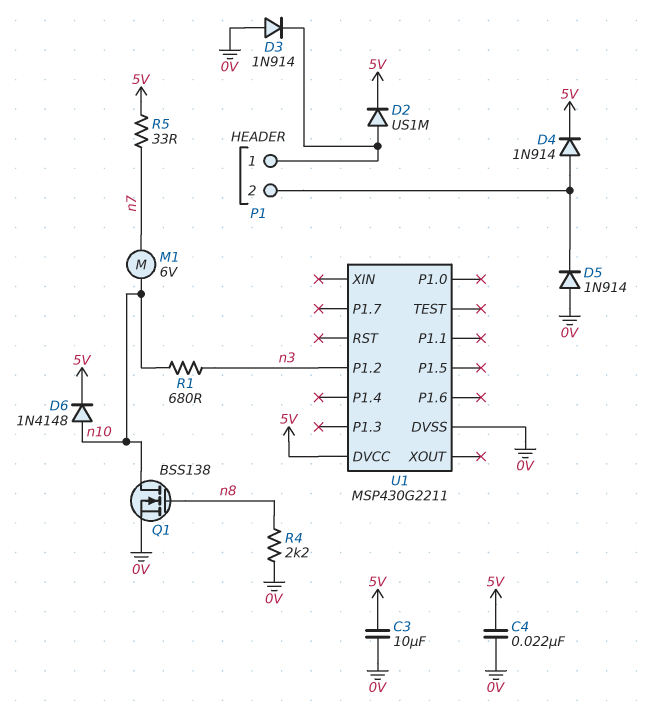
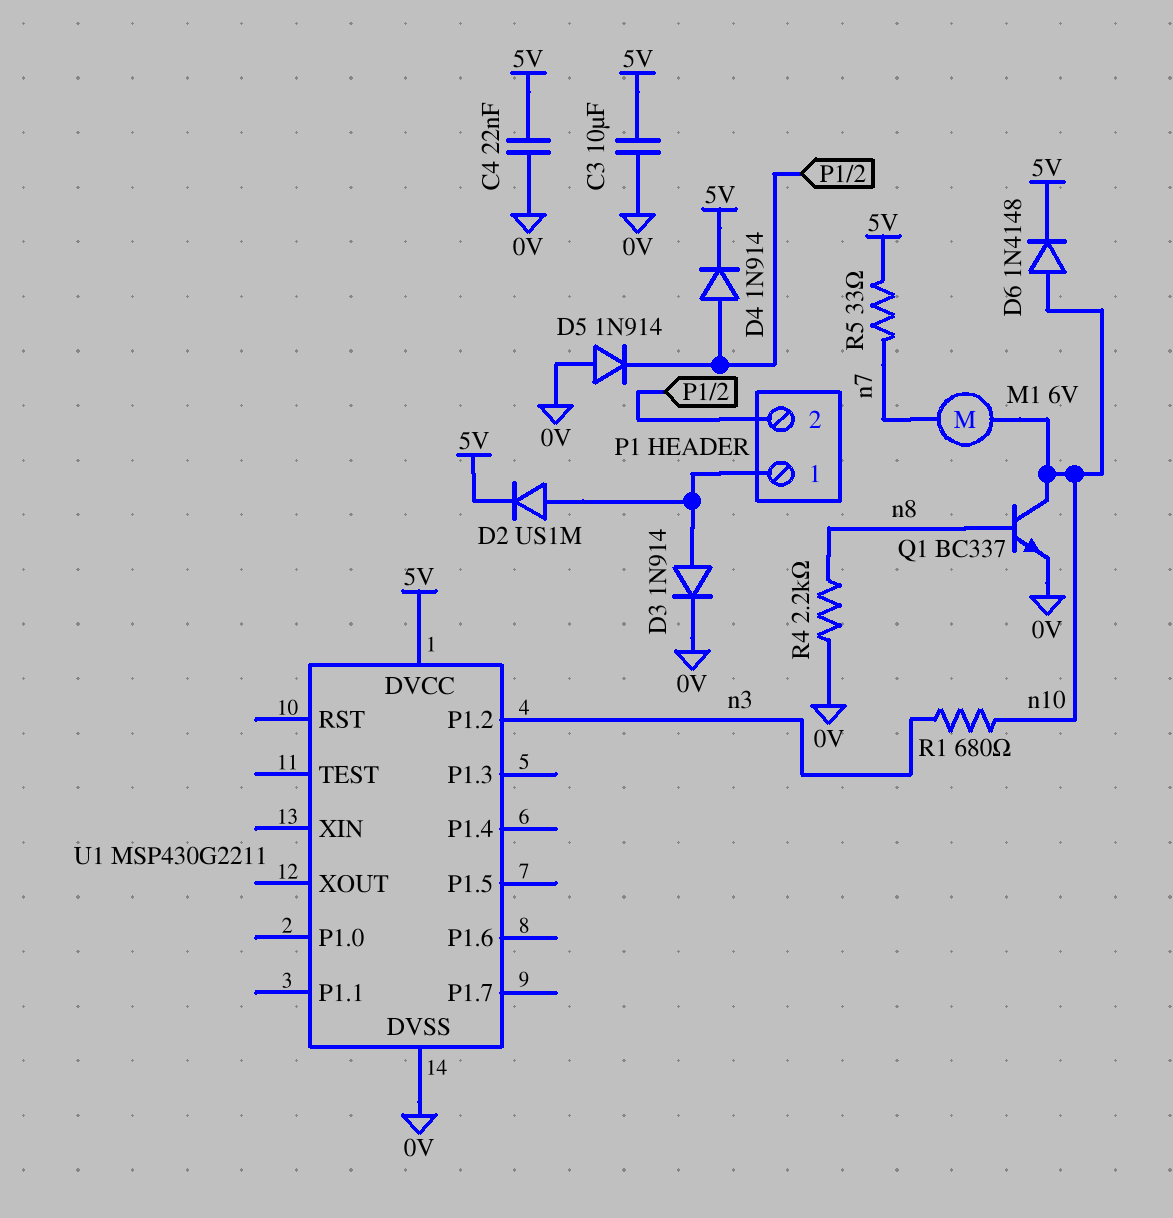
D3: diode 1N914 (A 0V, K P1/1) -> diode 1N914 (A P1/1, K 0V)
Q1: NMOS BSS138 (G n8, D n10, S 0V) -> NPN BC337 (B n8, C n10, E 0V)

